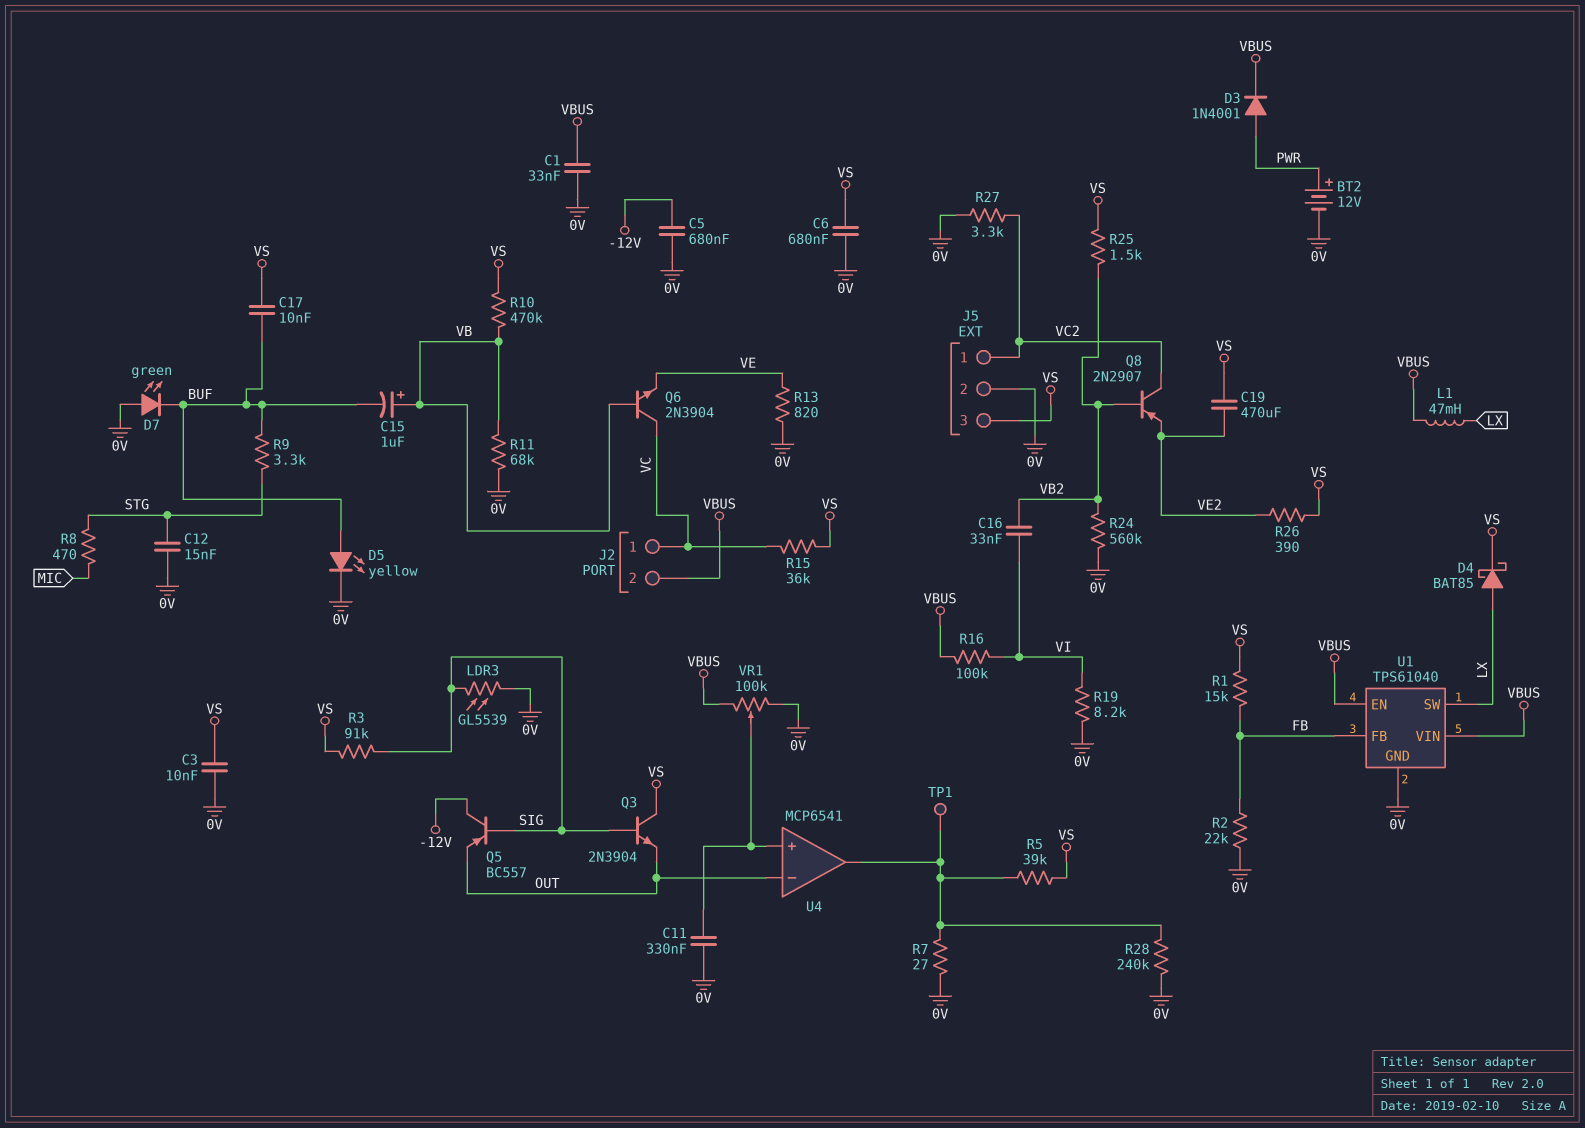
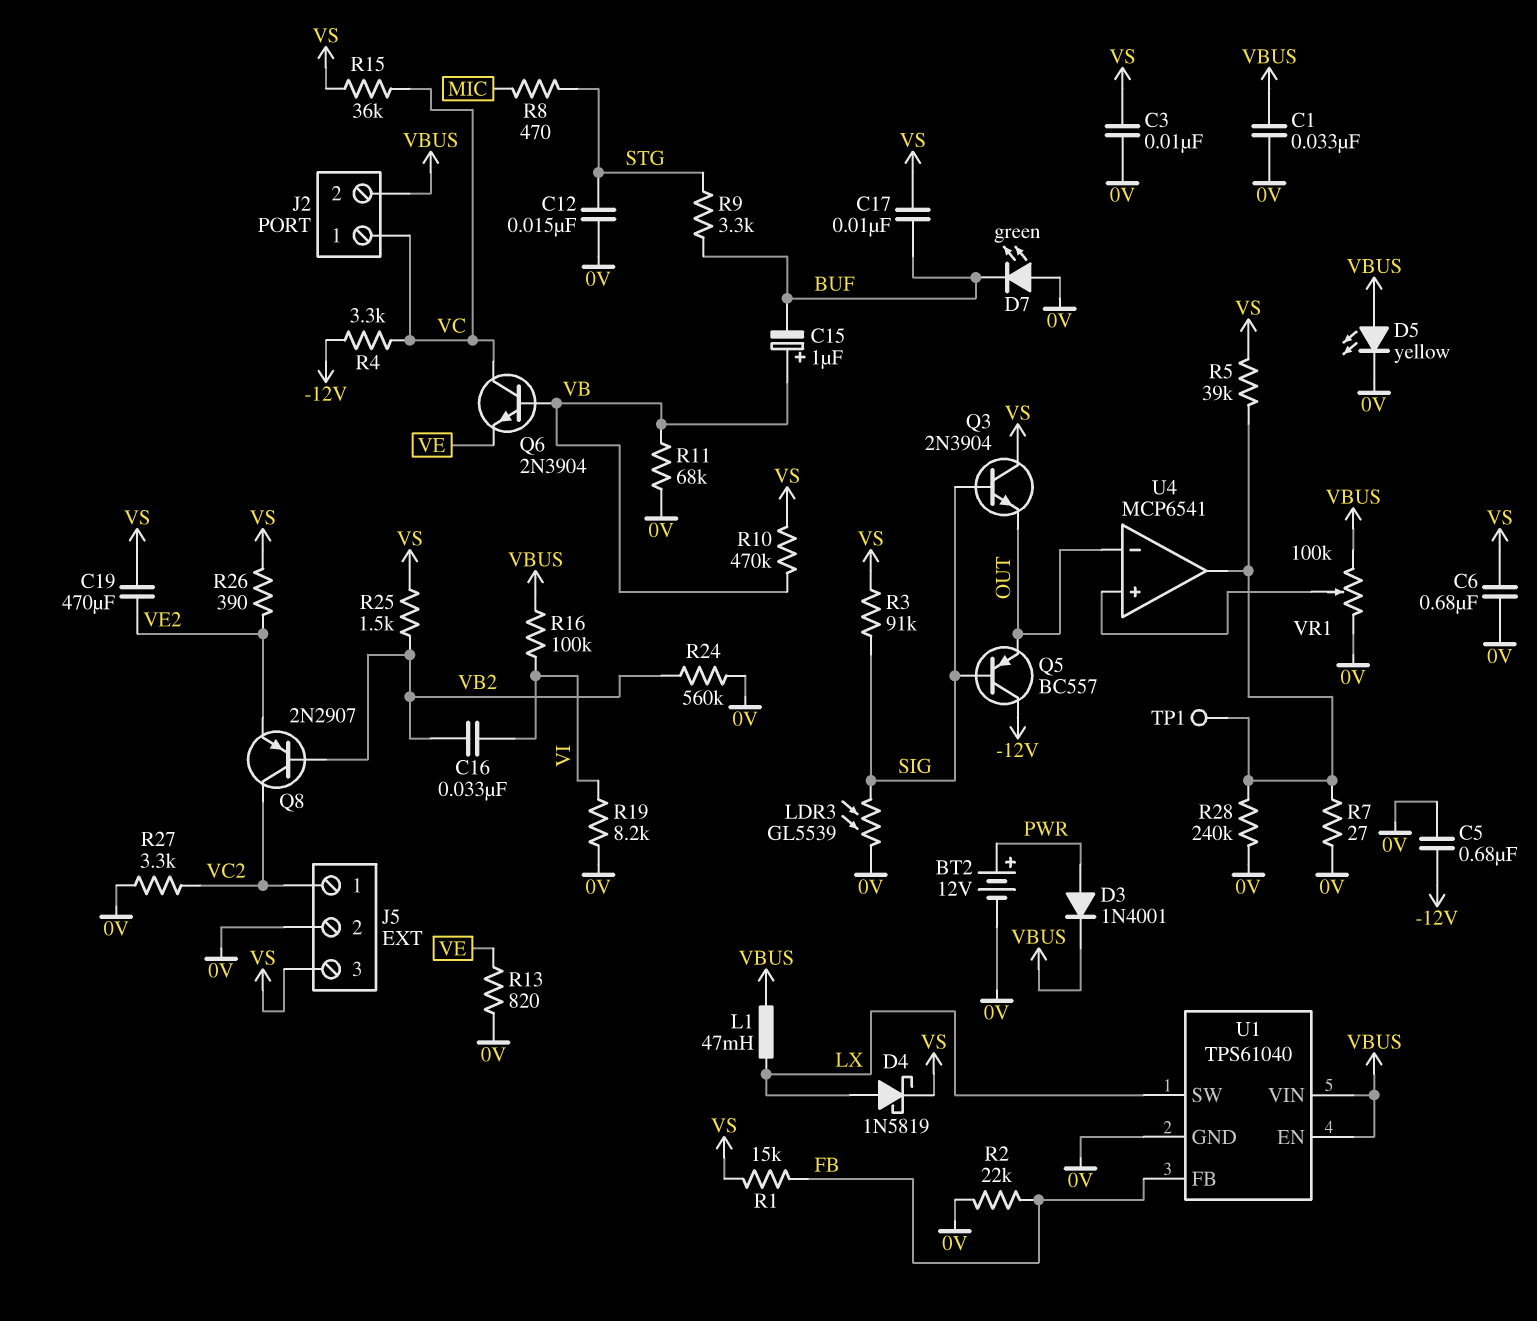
C11: 330nF (0V, U4/in+) -> none
D4: schottky BAT85 (A LX, K VS) -> schottky 1N5819 (A LX, K VS)
D5: LED yellow (A BUF, K 0V) -> LED yellow (A VBUS, K 0V)
R4: none -> 3.3k (-12V, VC)

